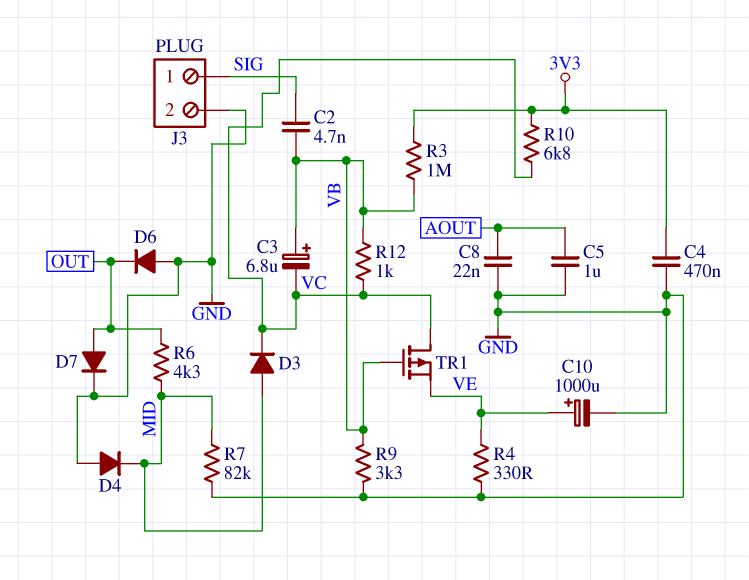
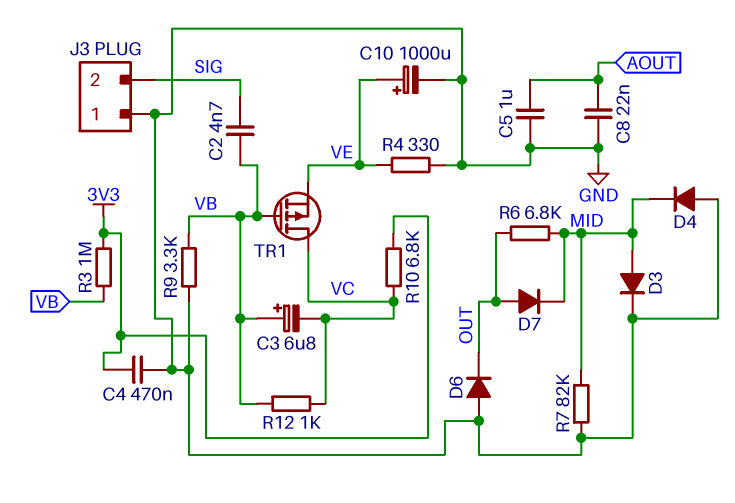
D3: diode (A MID, K VC) -> diode (A MID, K GND)
D7: diode (A OUT, K GND) -> diode (A OUT, K MID)
J3 pin 1: SIG -> GND
J3 pin 2: GND -> SIG
R6: 4.3k (MID, OUT) -> 6.8k (MID, OUT)

